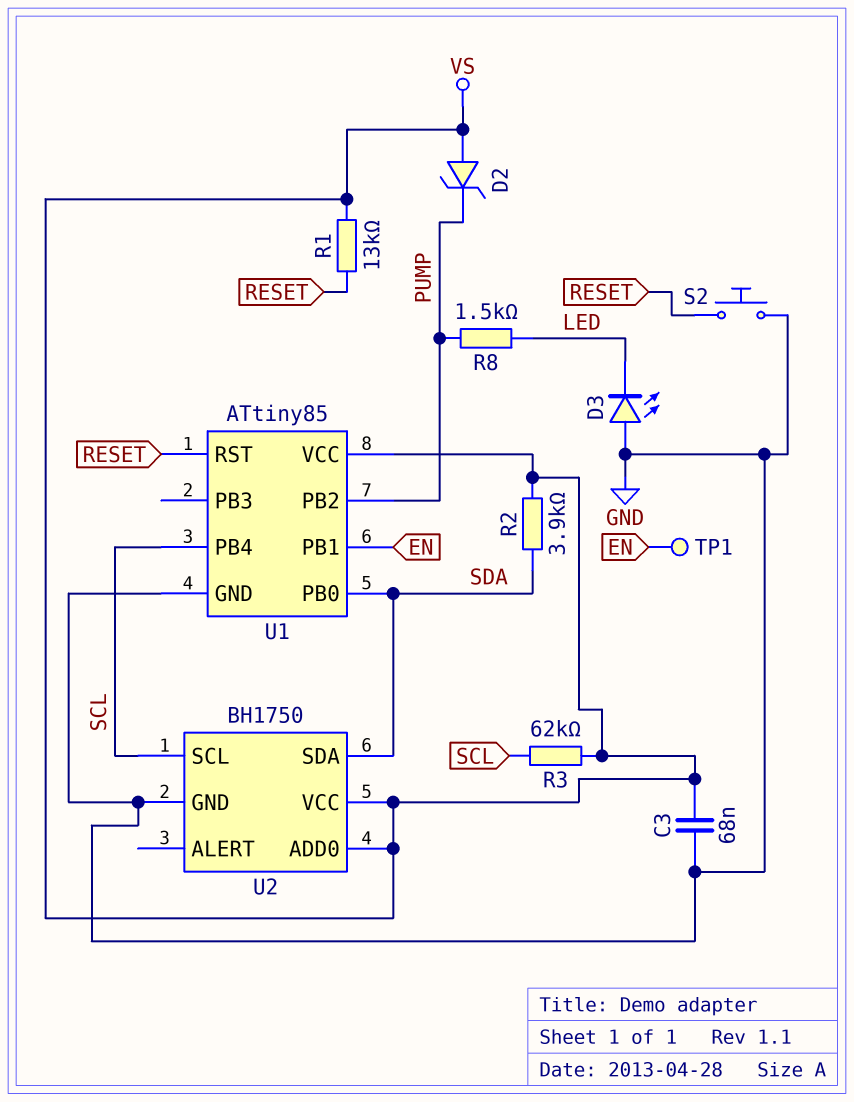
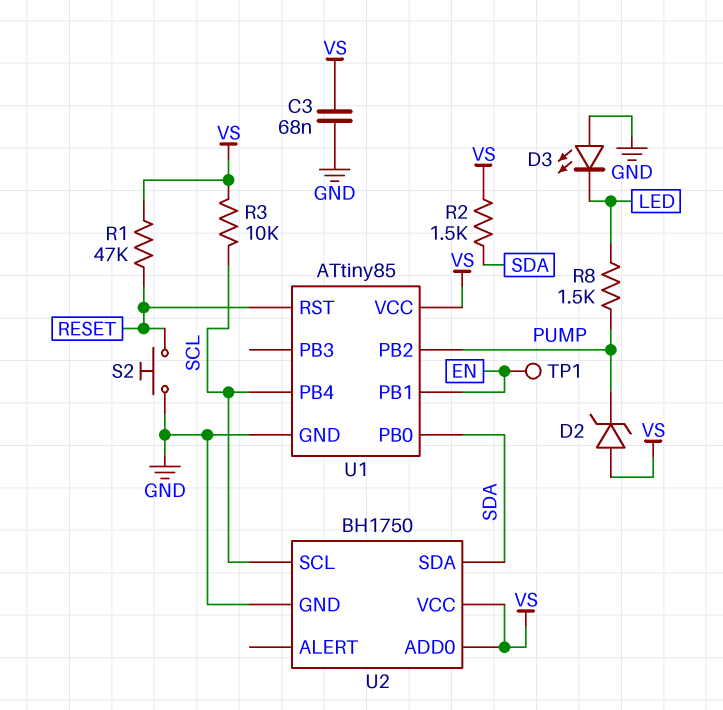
R1: 13k (RESET, VS) -> 47k (RESET, VS)
R2: 3.9k (SDA, VS) -> 1.5k (SDA, VS)
R3: 62k (SCL, VS) -> 10k (SCL, VS)

